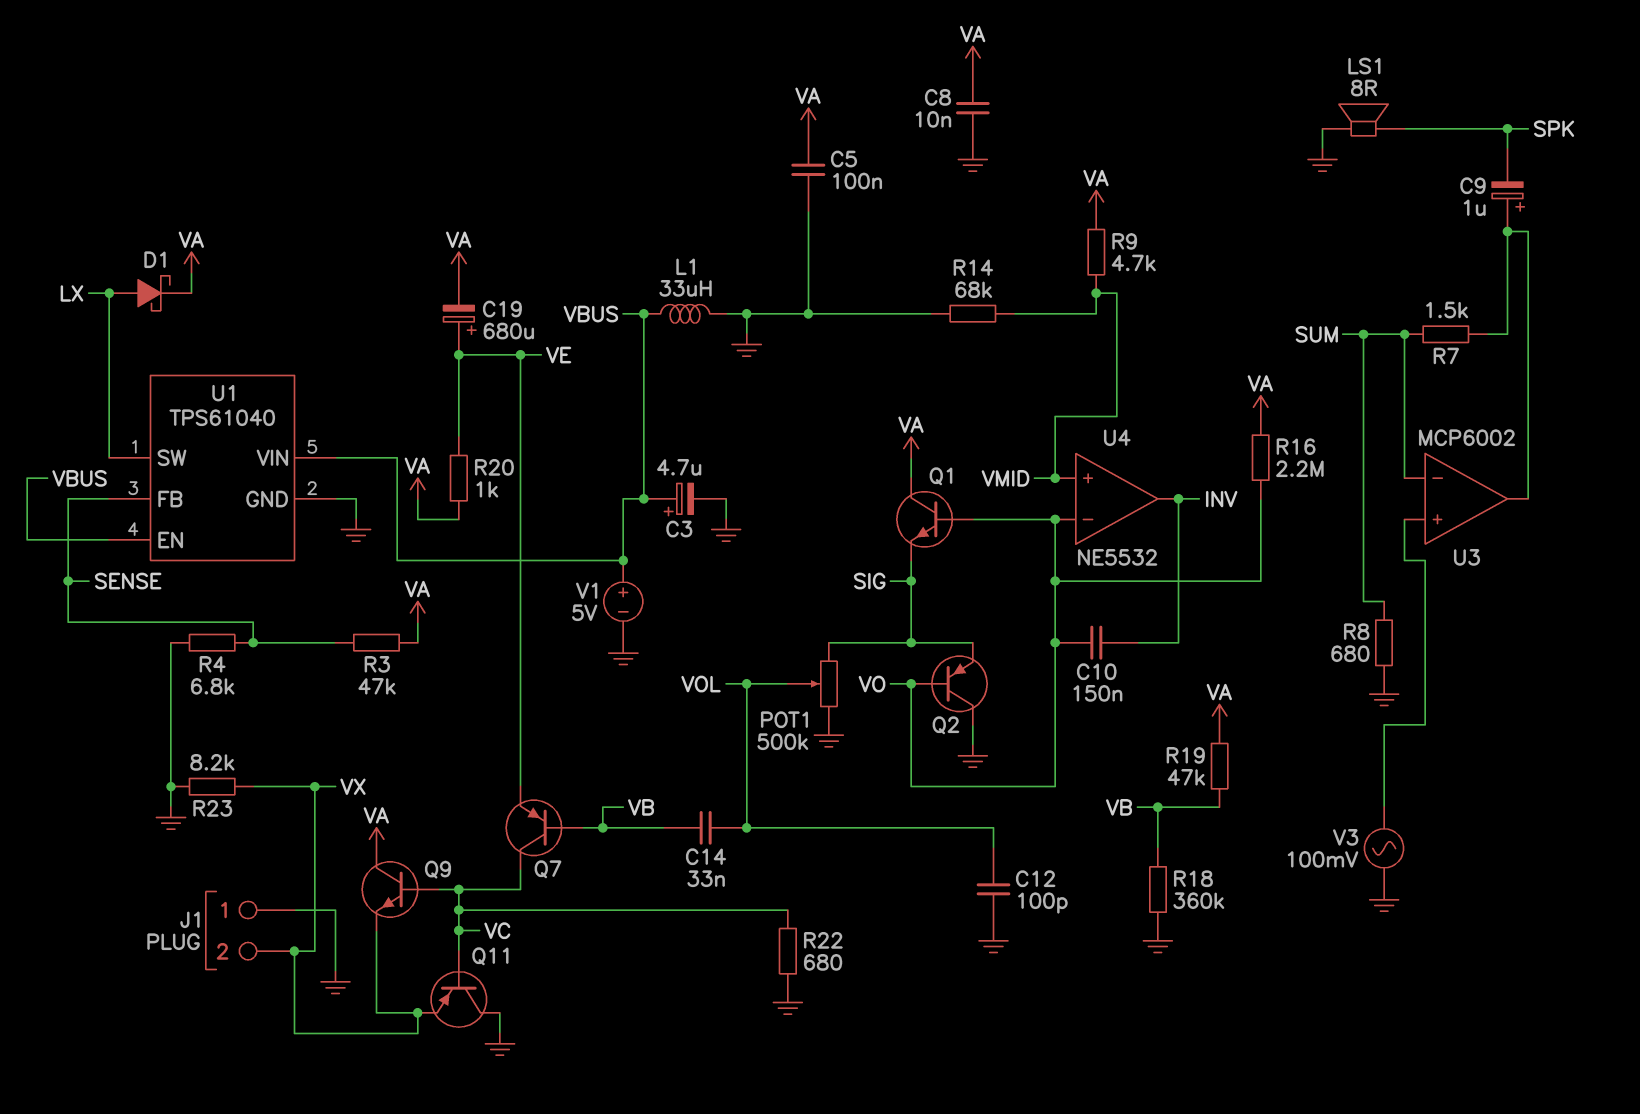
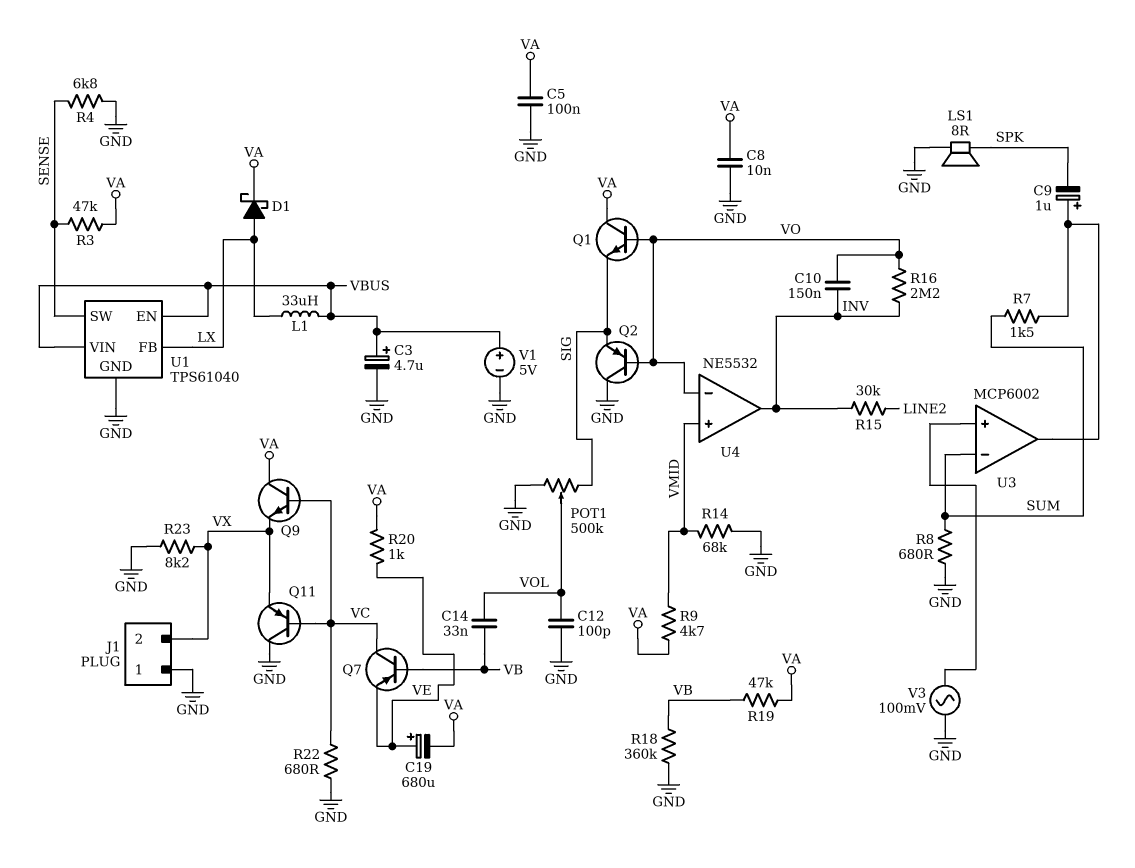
L1: 33uH (GND, VBUS) -> 33uH (LX, VBUS)
R15: none -> 30k (INV, LINE2)
R16: 2.2M (VA, VO) -> 2.2M (INV, VO)
U1 pin FB: SENSE -> LX
U1 pin SW: LX -> SENSE

